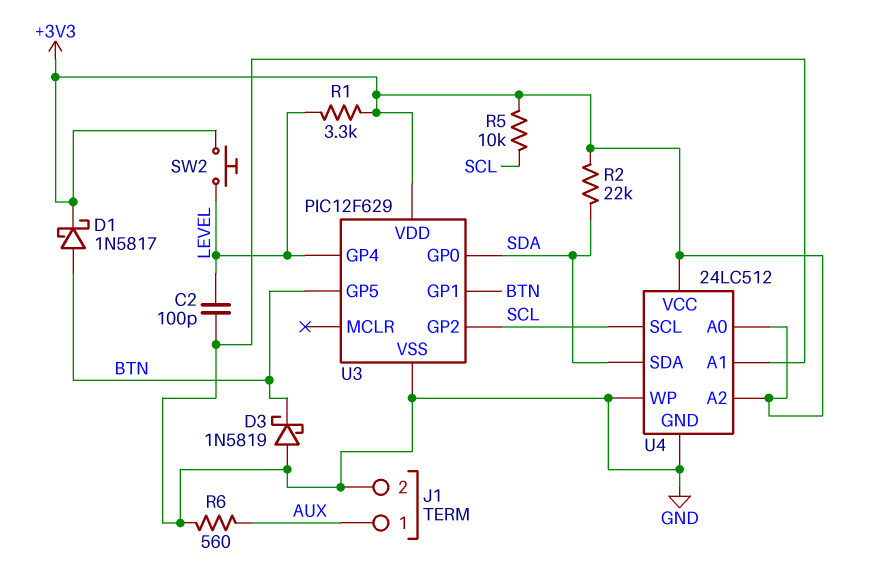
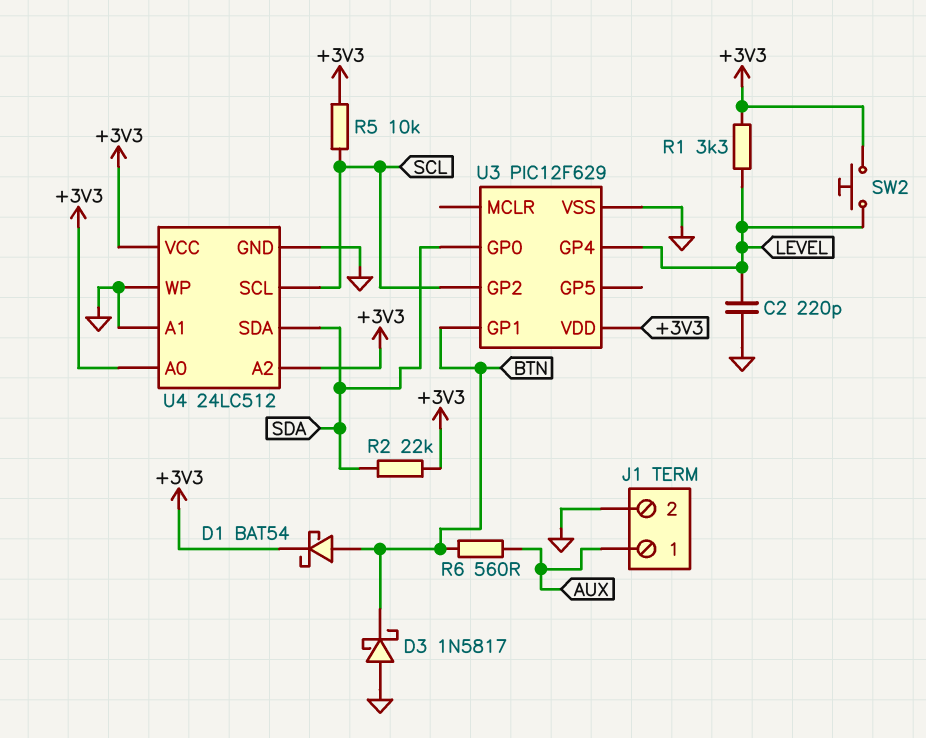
C2: 100pF (GND, LEVEL) -> 220pF (GND, LEVEL)
D1: schottky 1N5817 (A BTN, K +3V3) -> schottky BAT54 (A BTN, K +3V3)
D3: schottky 1N5819 (A GND, K BTN) -> schottky 1N5817 (A GND, K BTN)
R6: 560 (AUX, GND) -> 560 (AUX, BTN)
U3 pin GP5: BTN -> none

